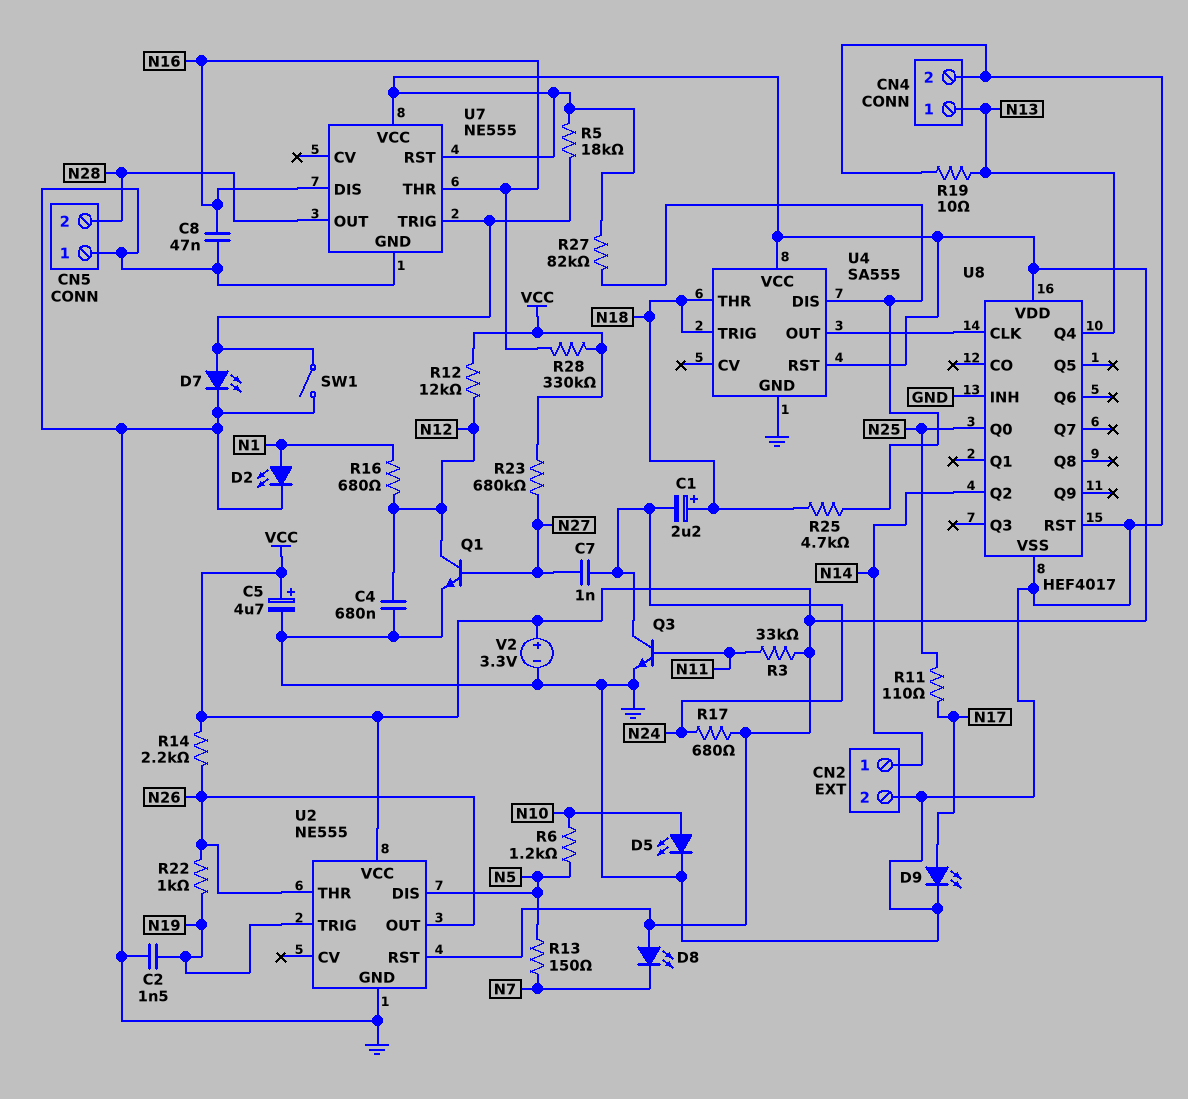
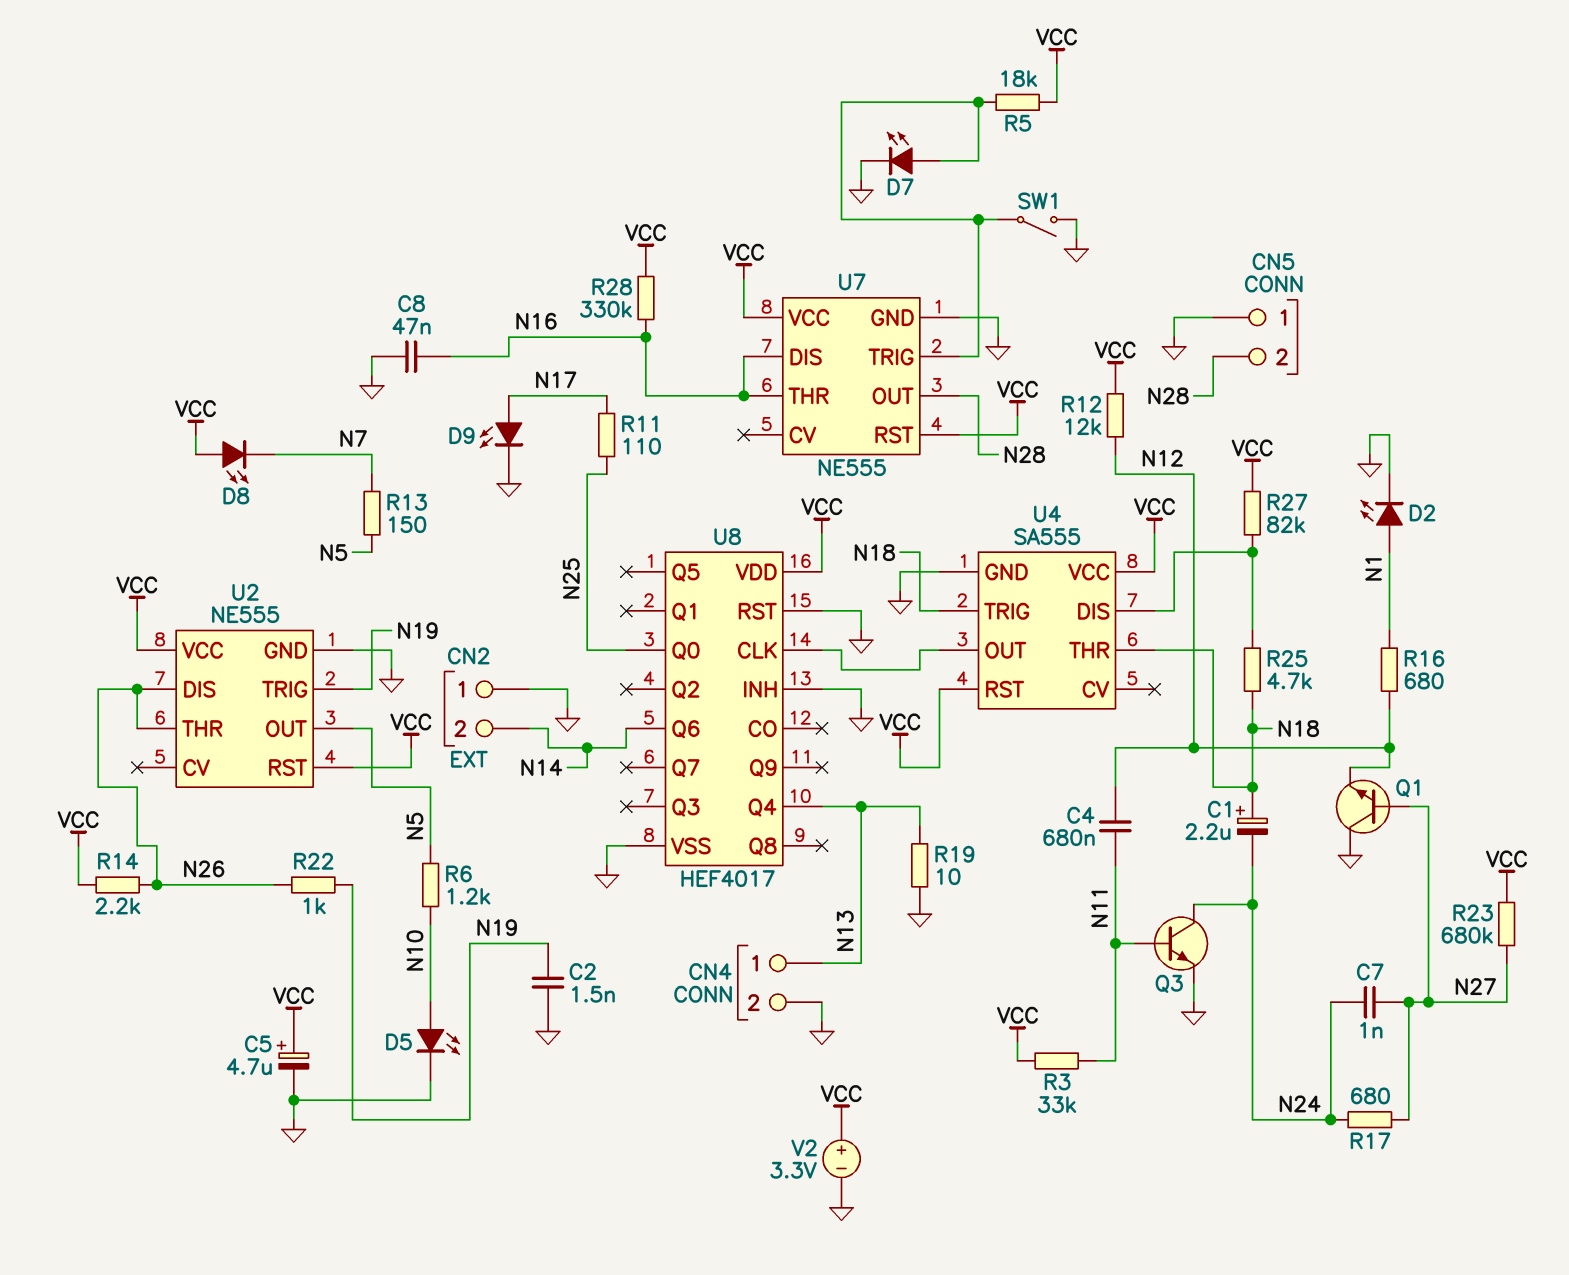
C4: 680nF (GND, N12) -> 680nF (N11, N12)
CN2 pin 1: N14 -> GND
CN2 pin 2: GND -> N14
Q1: NPN (B N27, C N12, E GND) -> NPN (B N27, C GND, E N12)
R17: 680 (N24, VCC) -> 680 (N24, N27)
U2 pin DIS: N5 -> N26
U2 pin OUT: N26 -> N5
U8 pin Q2: N14 -> none
U8 pin Q6: none -> N14

